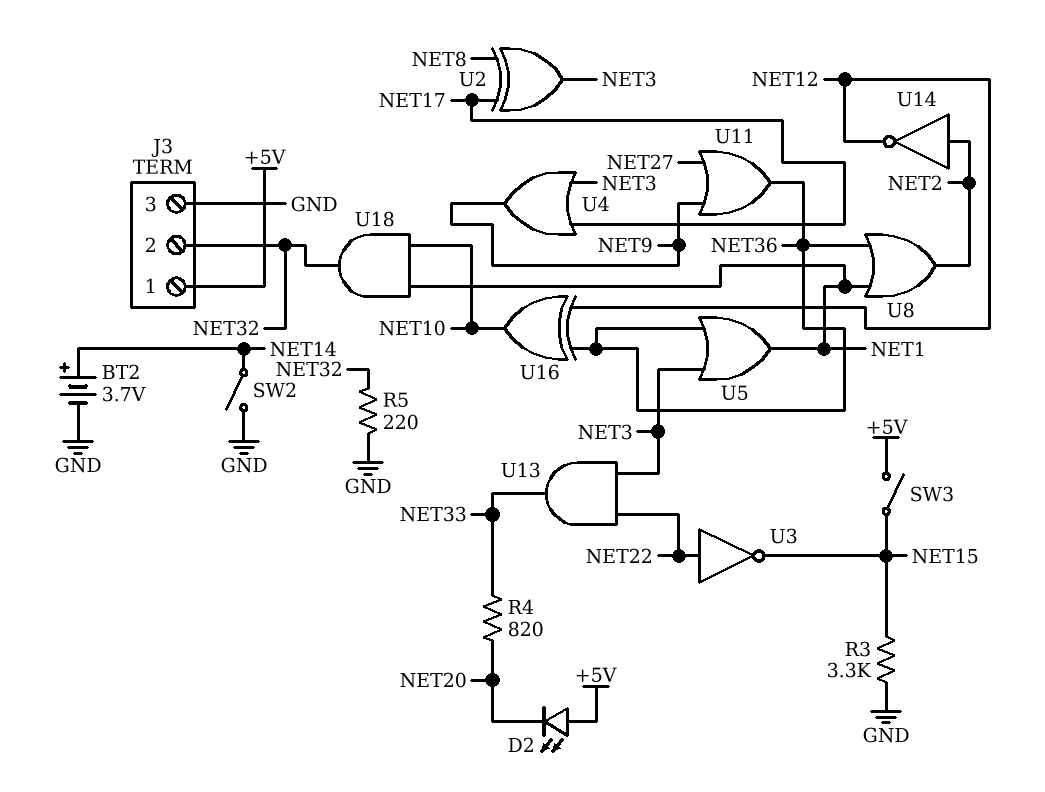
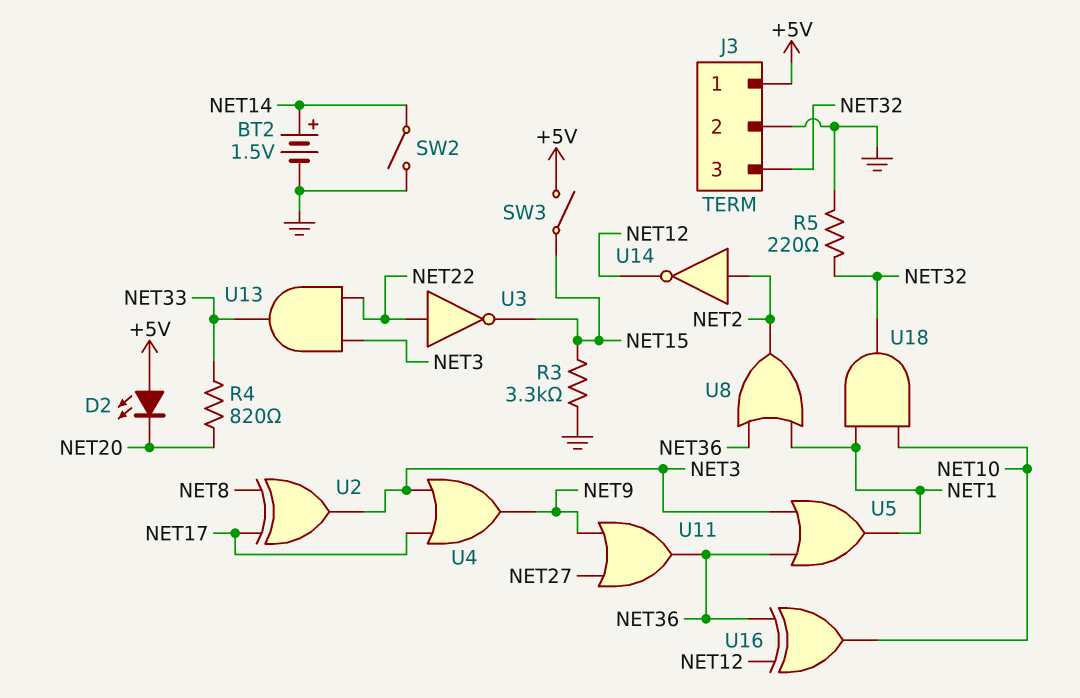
BT2: 3.7V (plus NET14, minus GND) -> 1.5V (plus NET14, minus GND)
J3 pin 2: NET32 -> GND
J3 pin 3: GND -> NET32

